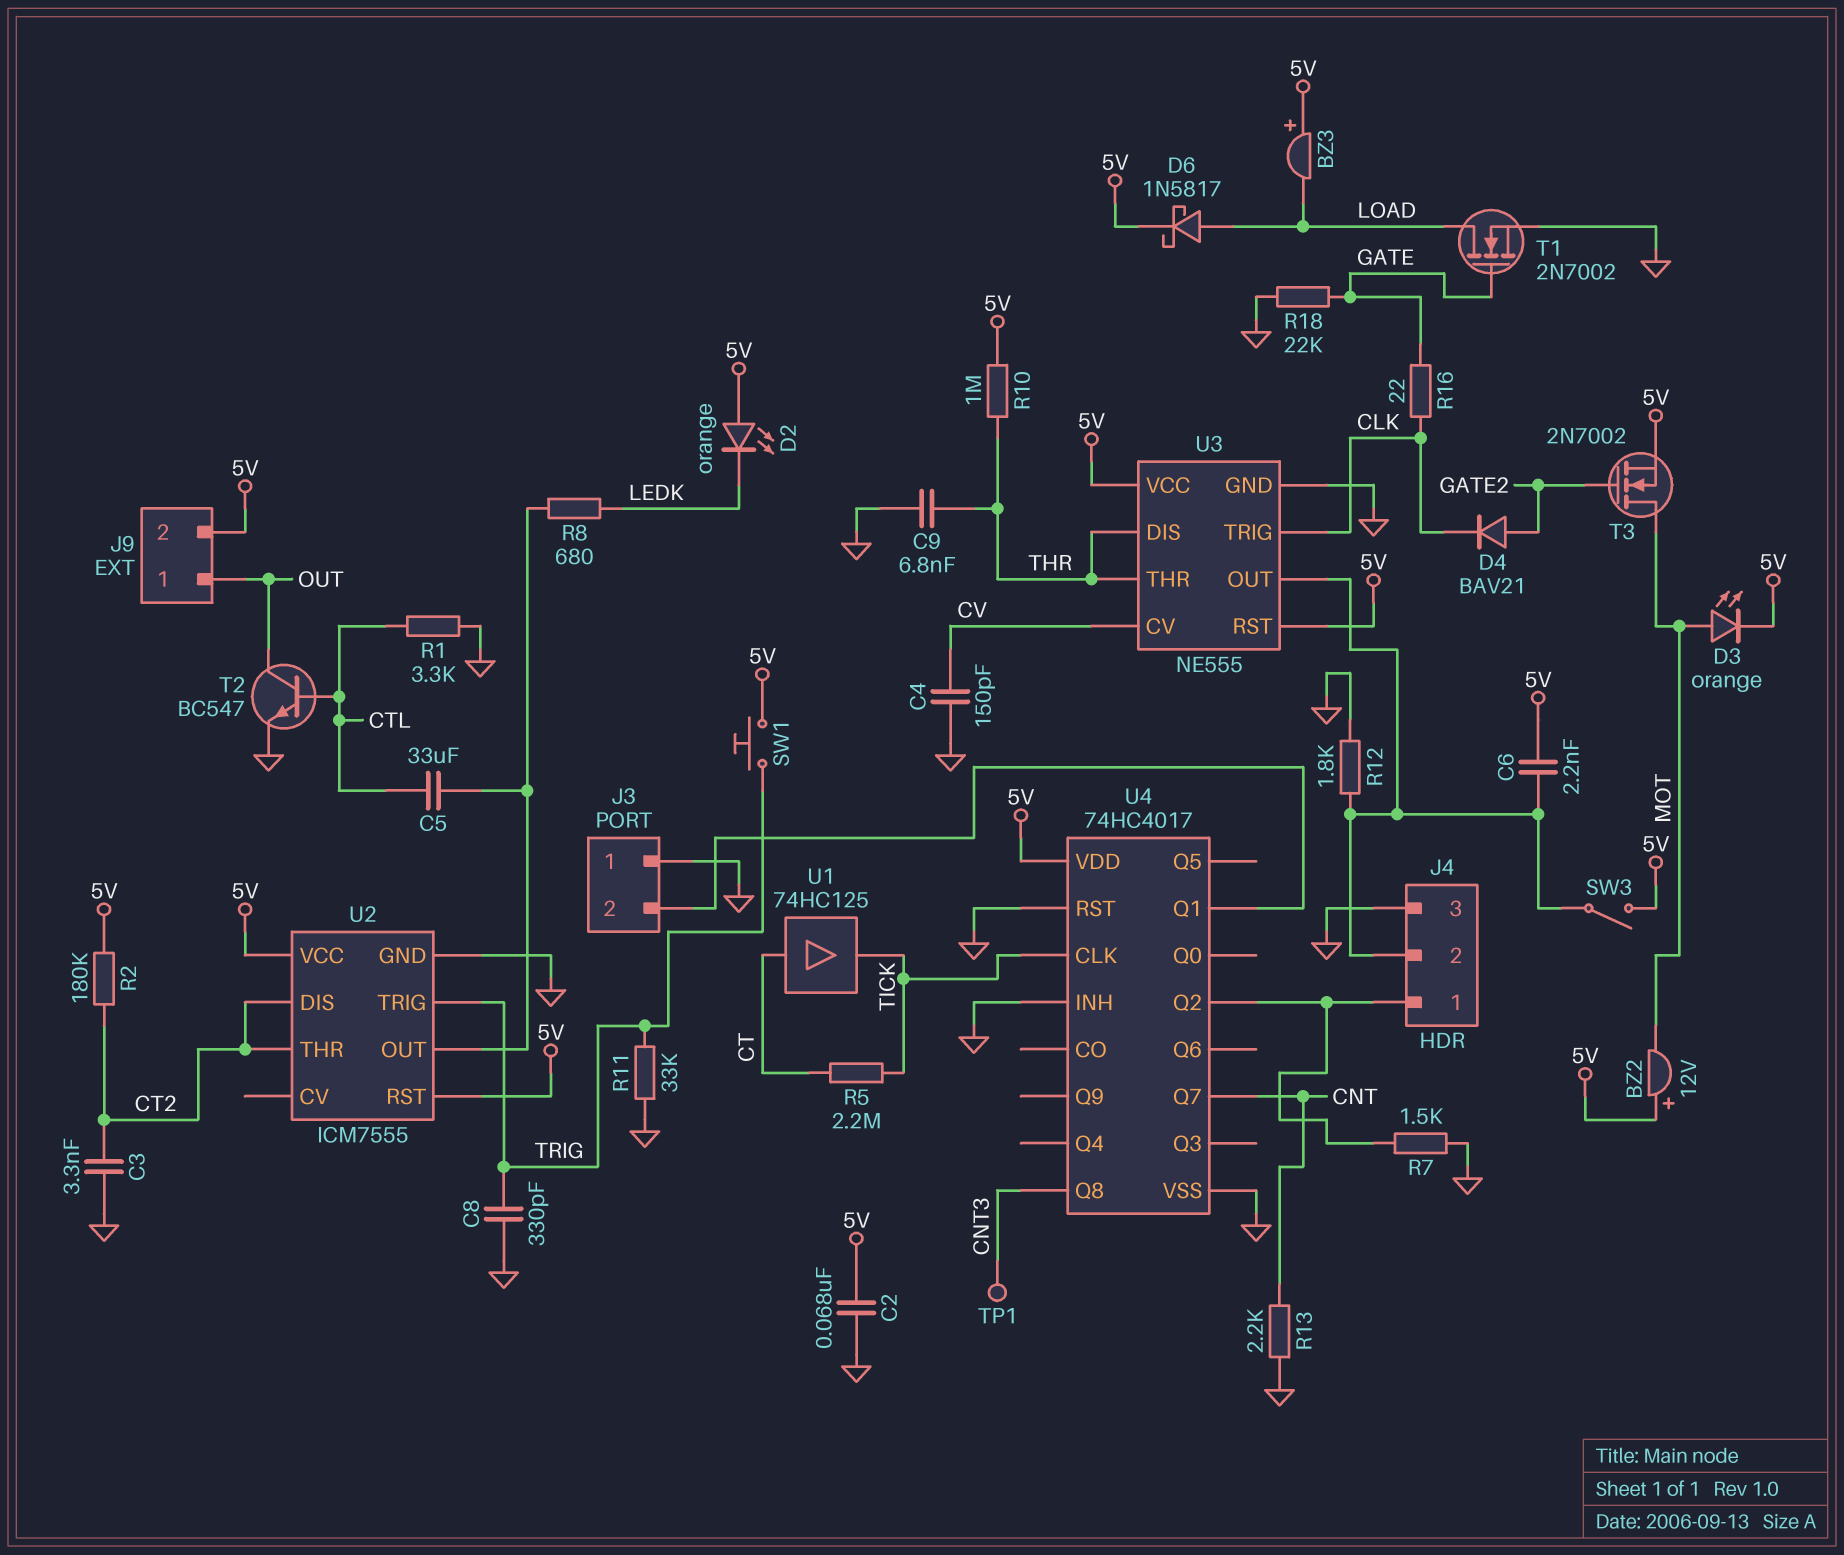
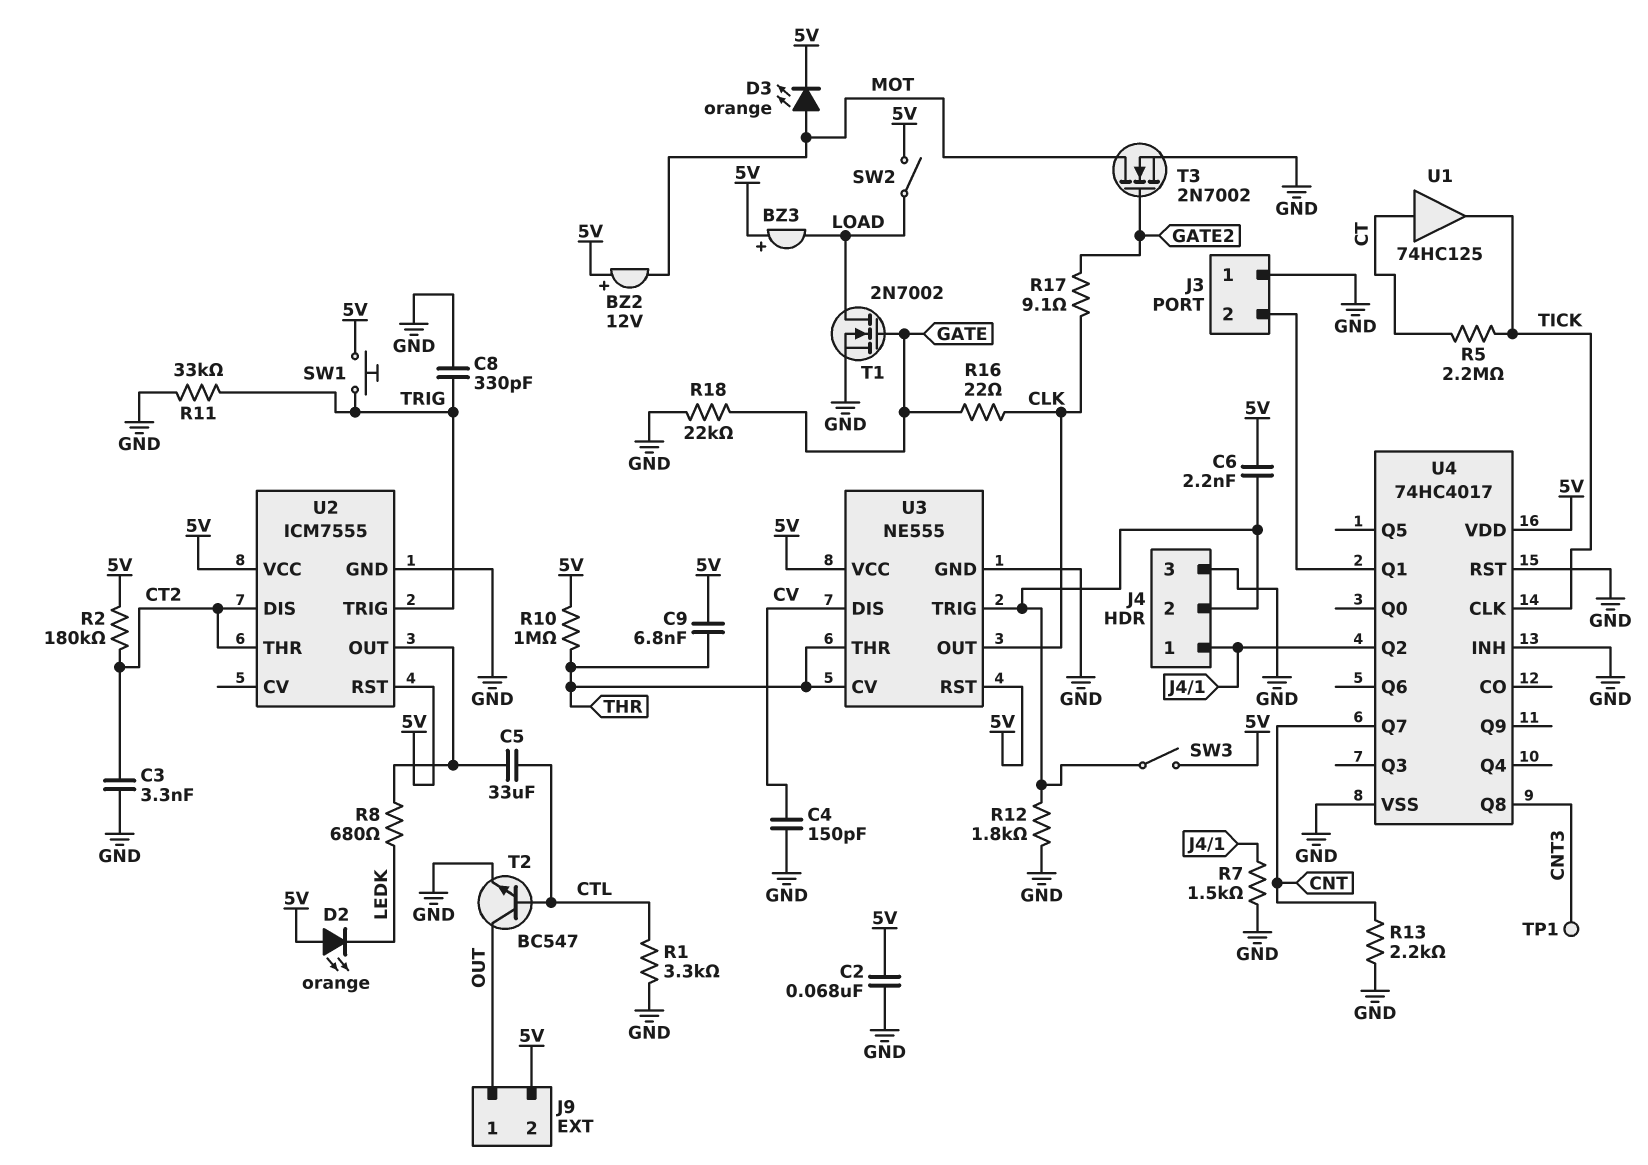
C9: 6.8nF (GND, THR) -> 6.8nF (5V, THR)
D4: diode BAV21 (A GATE2, K CLK) -> none
D6: schottky 1N5817 (A LOAD, K 5V) -> none
R17: none -> 9.1 (CLK, GATE2)
SW2: none -> switch (5V, LOAD)
T3: NMOS 2N7002 (G GATE2, D MOT, S 5V) -> NMOS 2N7002 (G GATE2, D MOT, S GND)
U3 pin CV: CV -> THR
U3 pin DIS: THR -> CV
U3 pin OUT: J4/2 -> CLK
U3 pin TRIG: CLK -> J4/2

